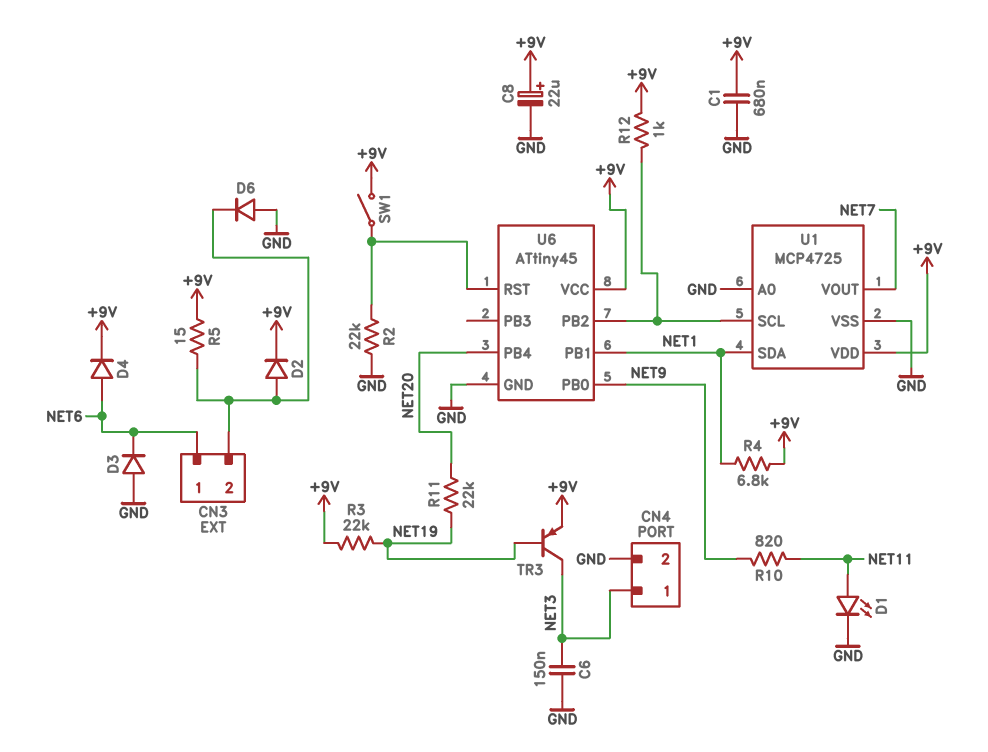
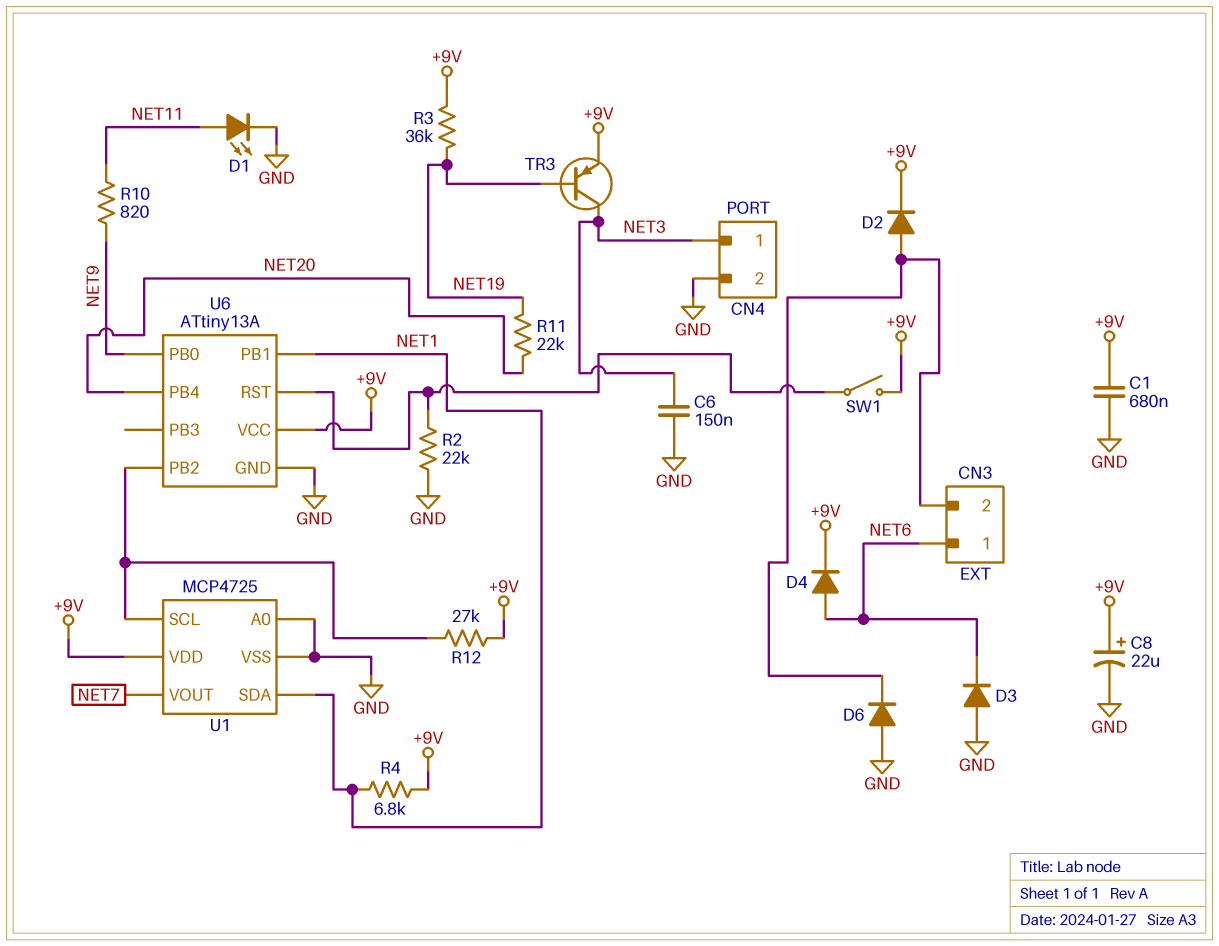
R3: 22k (+9V, NET19) -> 36k (+9V, NET19)
R5: 15 (+9V, CN3/2) -> none
R12: 1k (+9V, U1/SCL) -> 27k (+9V, U1/SCL)
U6: ATtiny45 -> ATtiny13A

